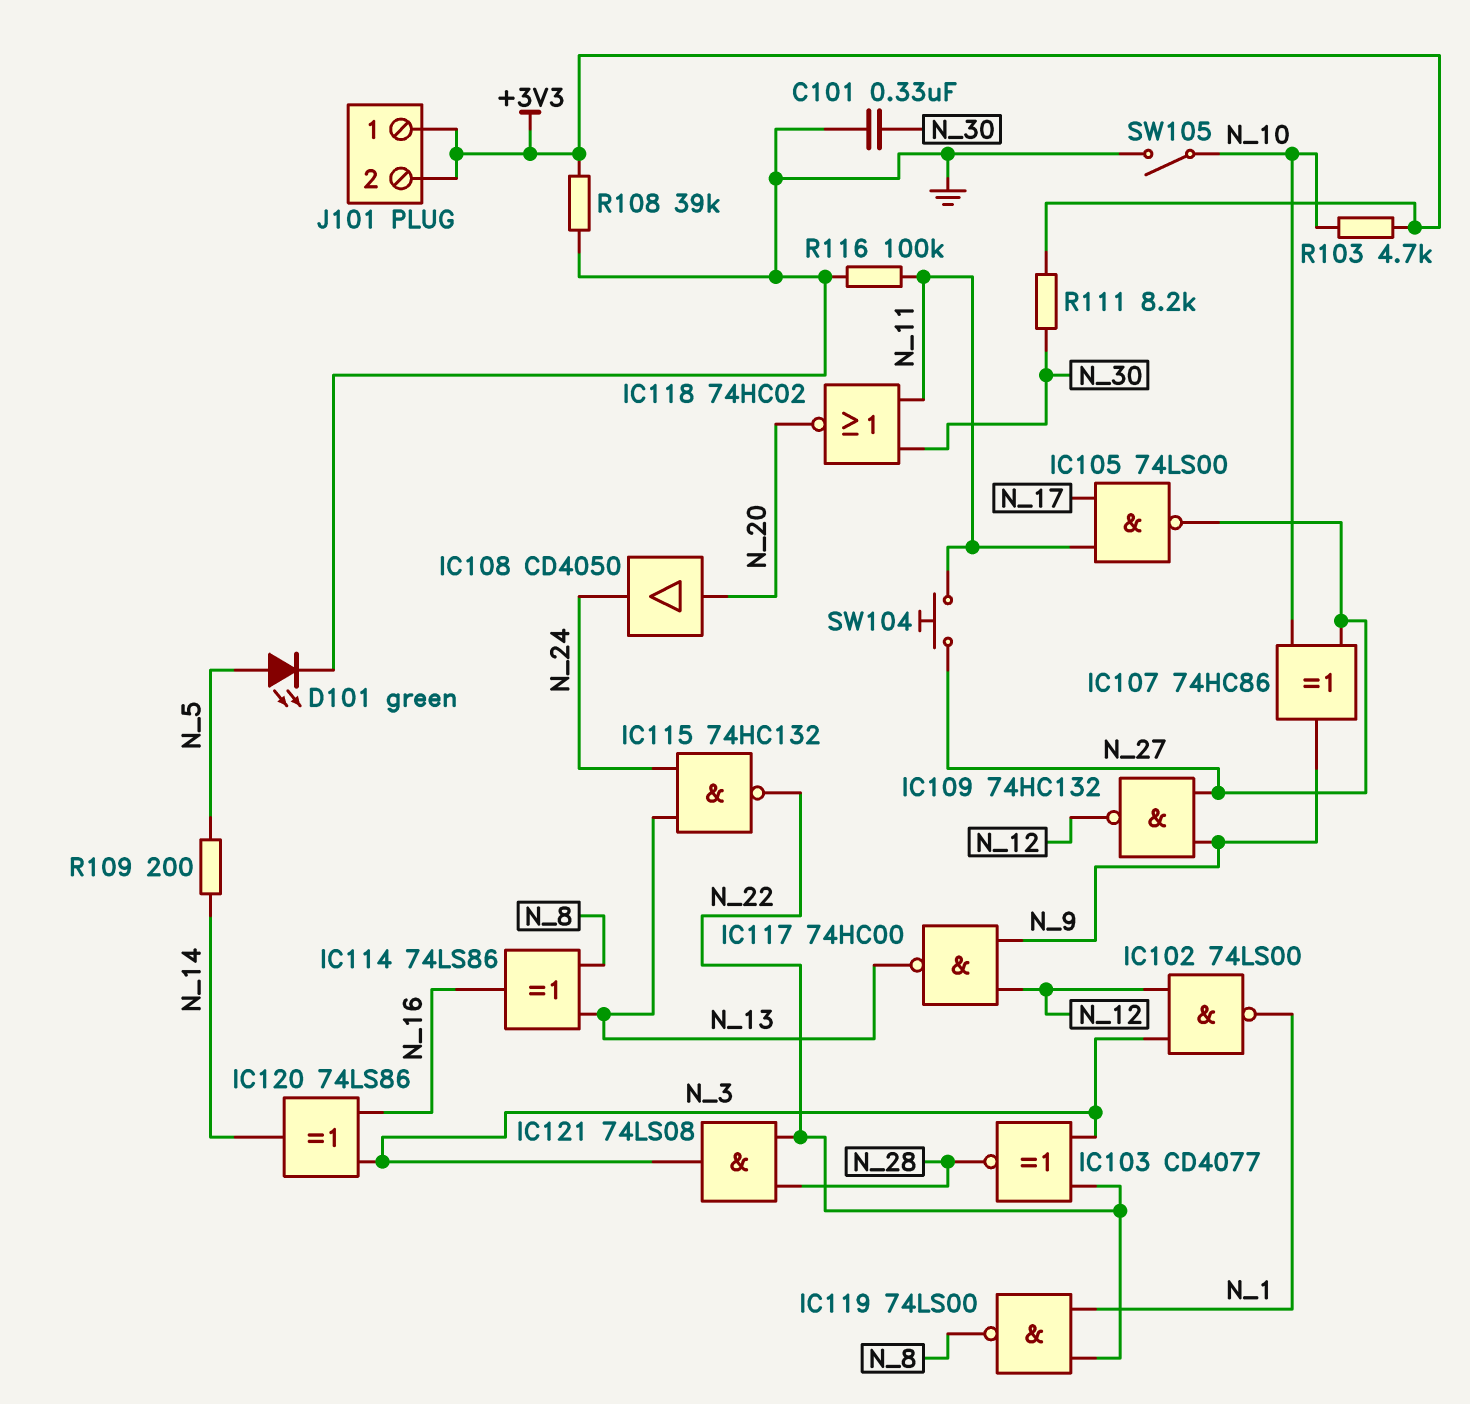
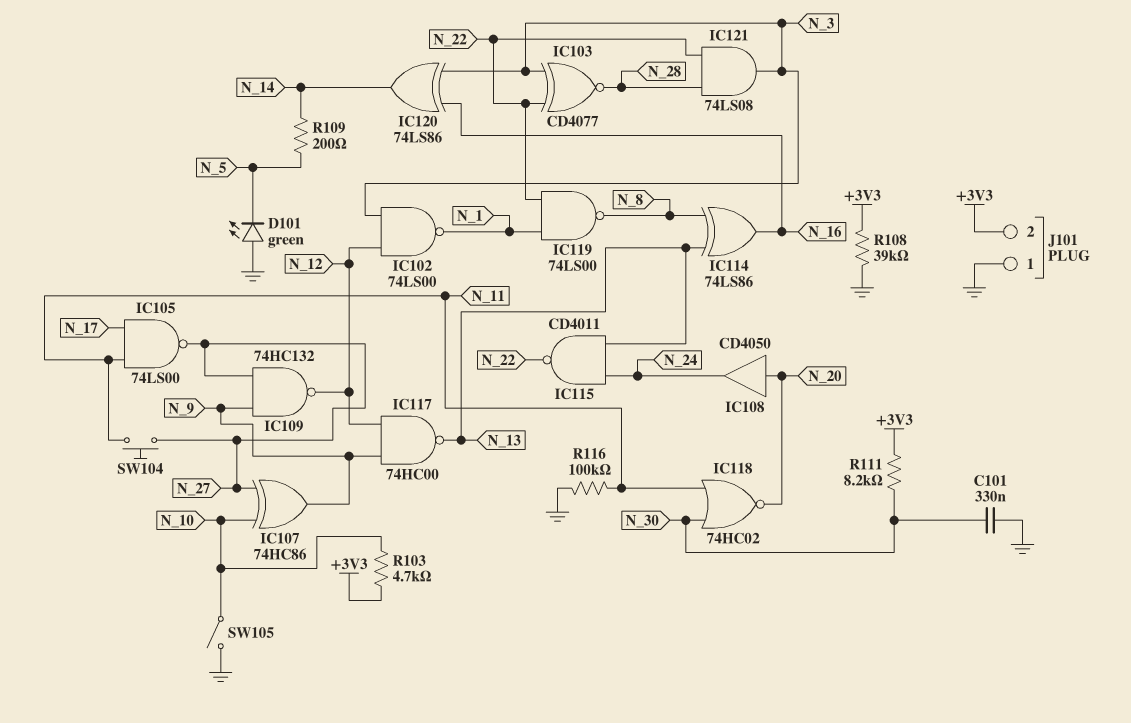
D101: LED green (A N_5, K GND) -> LED green (A GND, K N_5)
IC115: NAND 74HC132 (in N_13, in N_24, out N_22) -> NAND CD4011 (in N_13, in N_24, out N_22)
J101 pin 1: +3V3 -> GND

